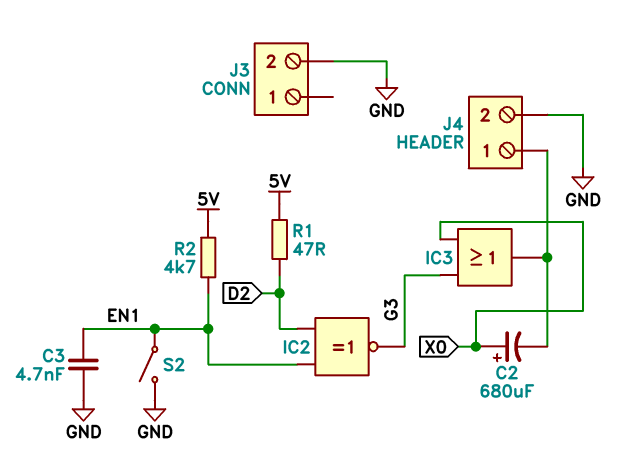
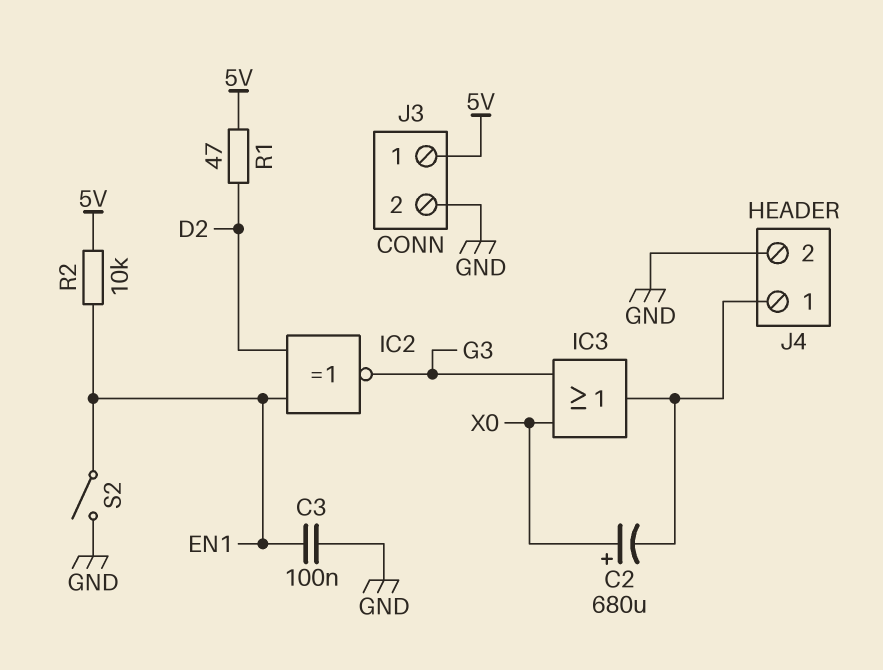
C3: 4.7nF (EN1, GND) -> 100nF (EN1, GND)
J3 pin 1: none -> 5V
R2: 4.7k (5V, EN1) -> 10k (5V, EN1)

